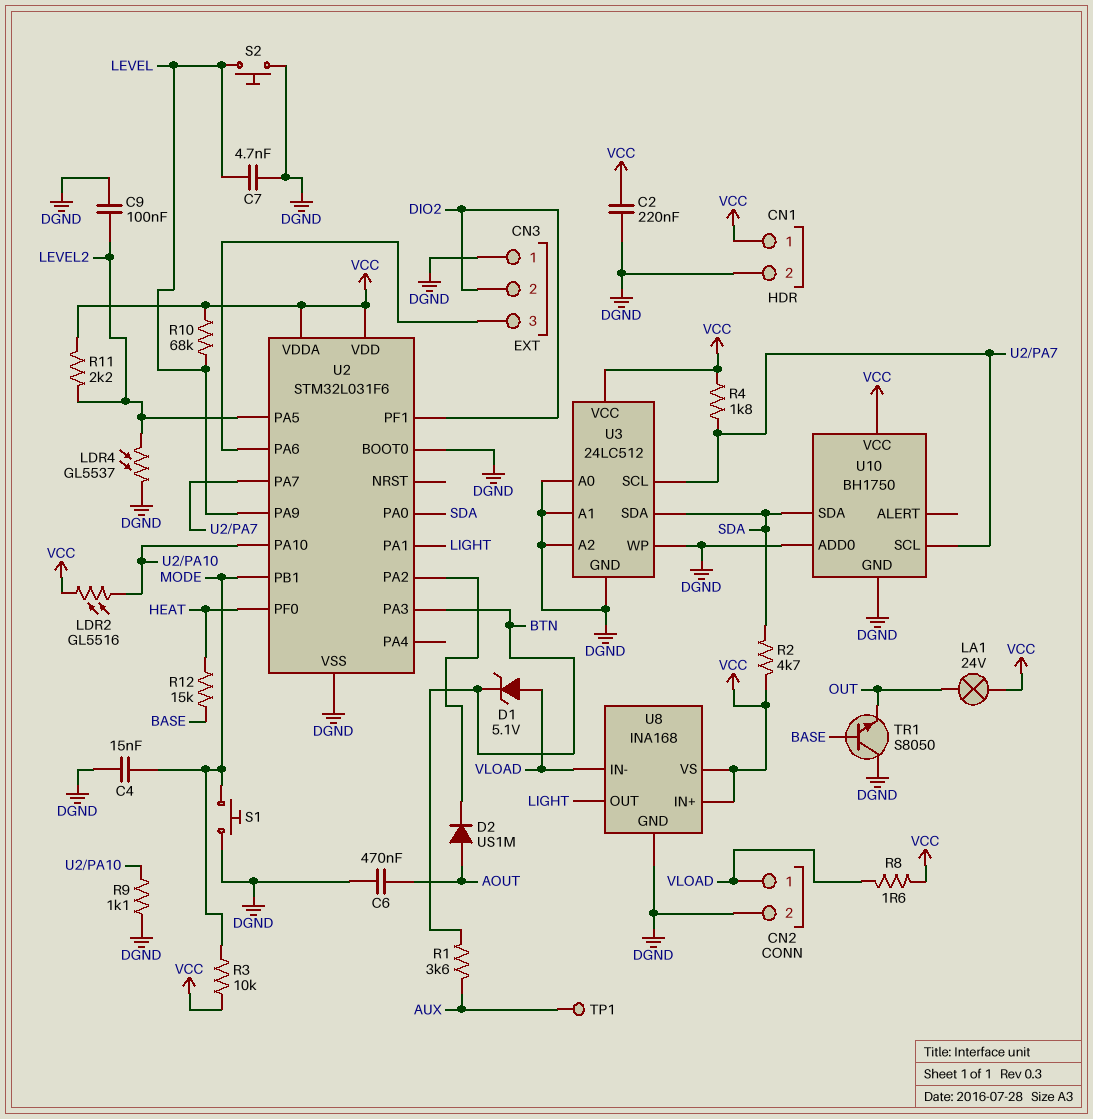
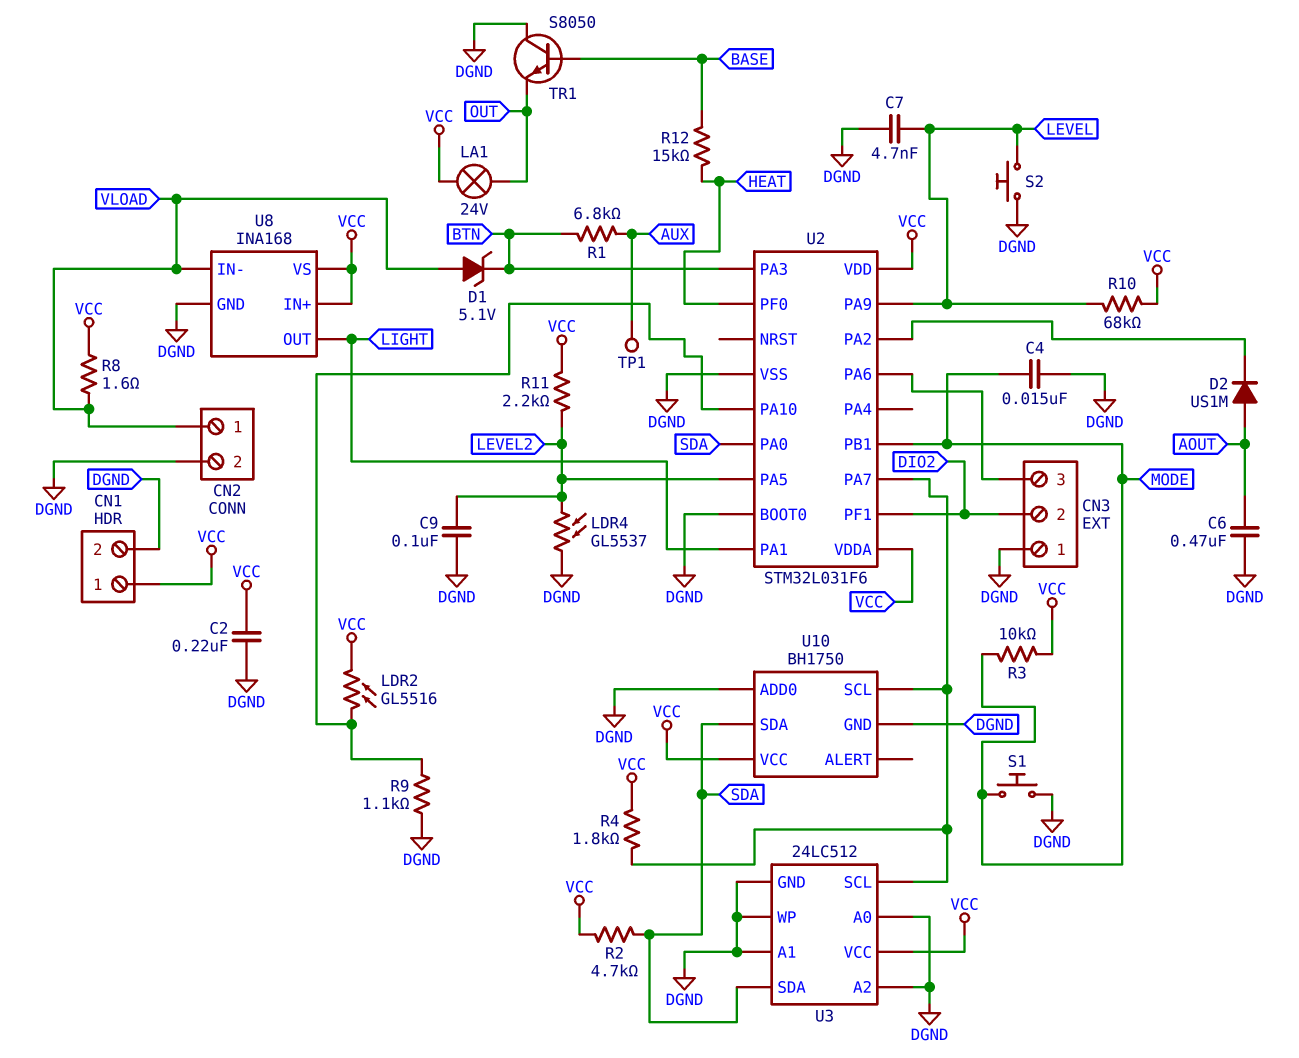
R1: 3.6k (AUX, BTN) -> 6.8k (AUX, BTN)

